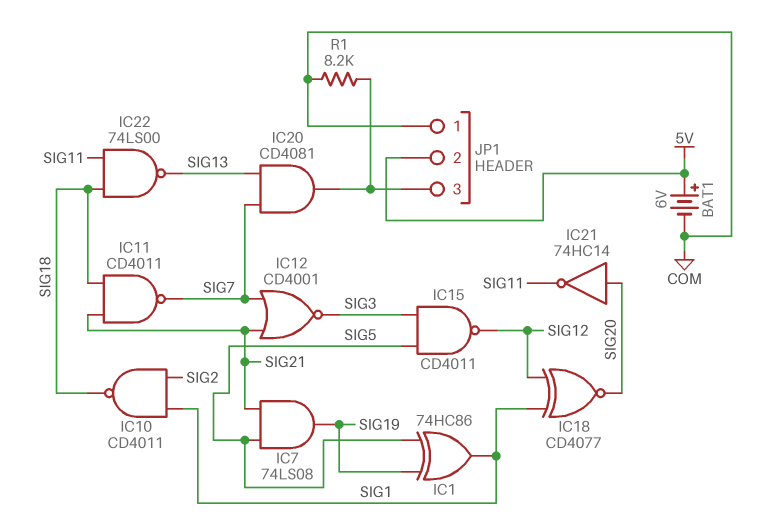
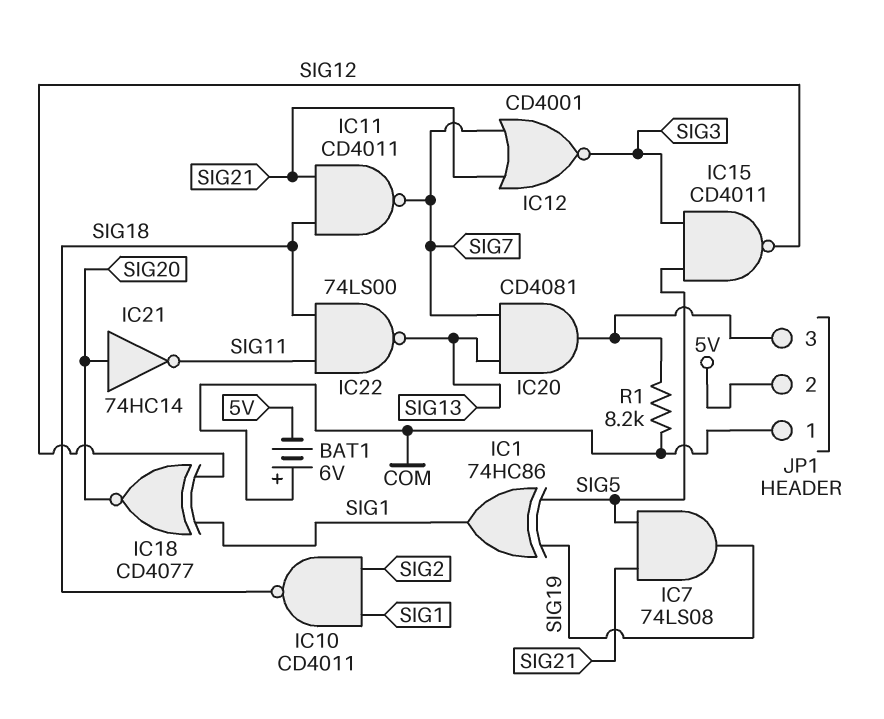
BAT1: 6V (plus 5V, minus COM) -> 6V (plus COM, minus 5V)

